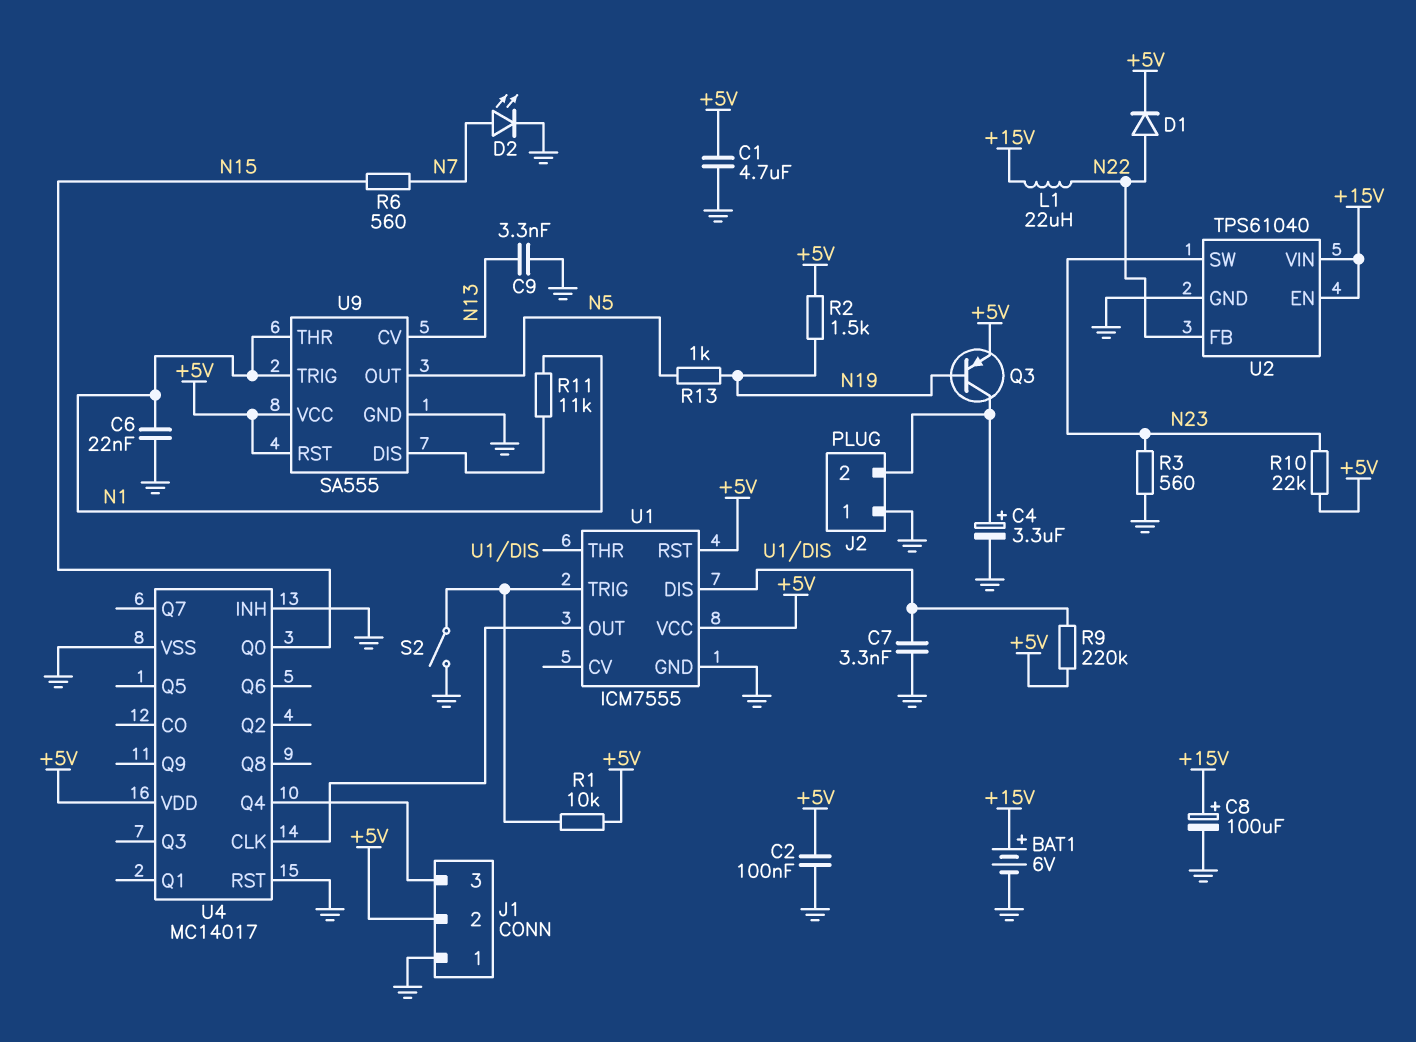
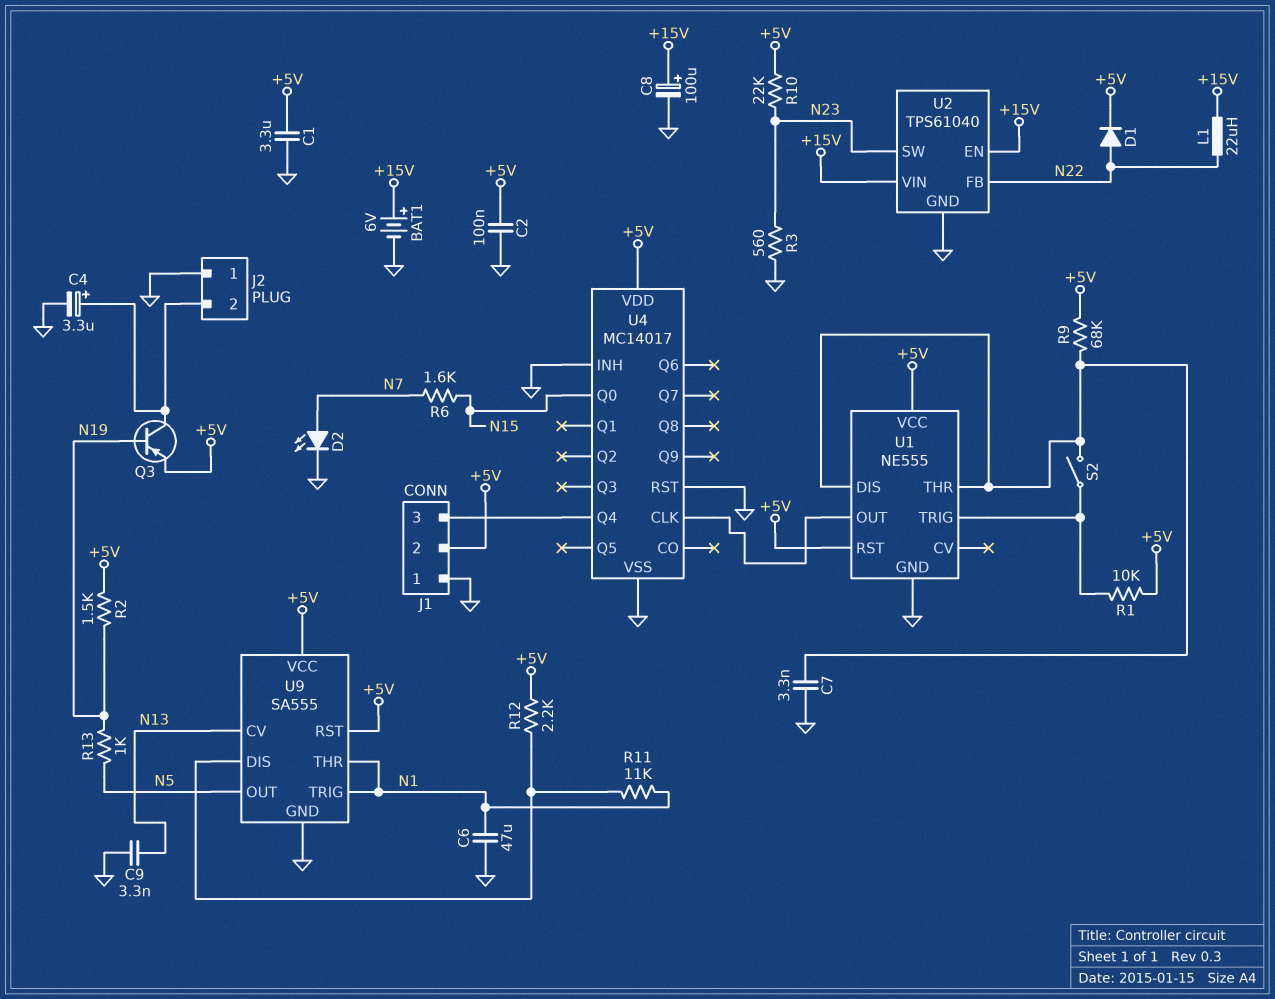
C1: 4.7uF (+5V, GND) -> 3.3uF (+5V, GND)
C6: 22nF (GND, N1) -> 47uF (GND, N1)
R6: 560 (N7, N15) -> 1.6k (N7, N15)
R9: 220k (+5V, U1/DIS) -> 68k (+5V, U1/DIS)
R12: none -> 2.2k (+5V, U9/DIS)
S2: switch (GND, U1/TRIG) -> switch (U1/DIS, U1/TRIG)
U1: ICM7555 -> NE555

